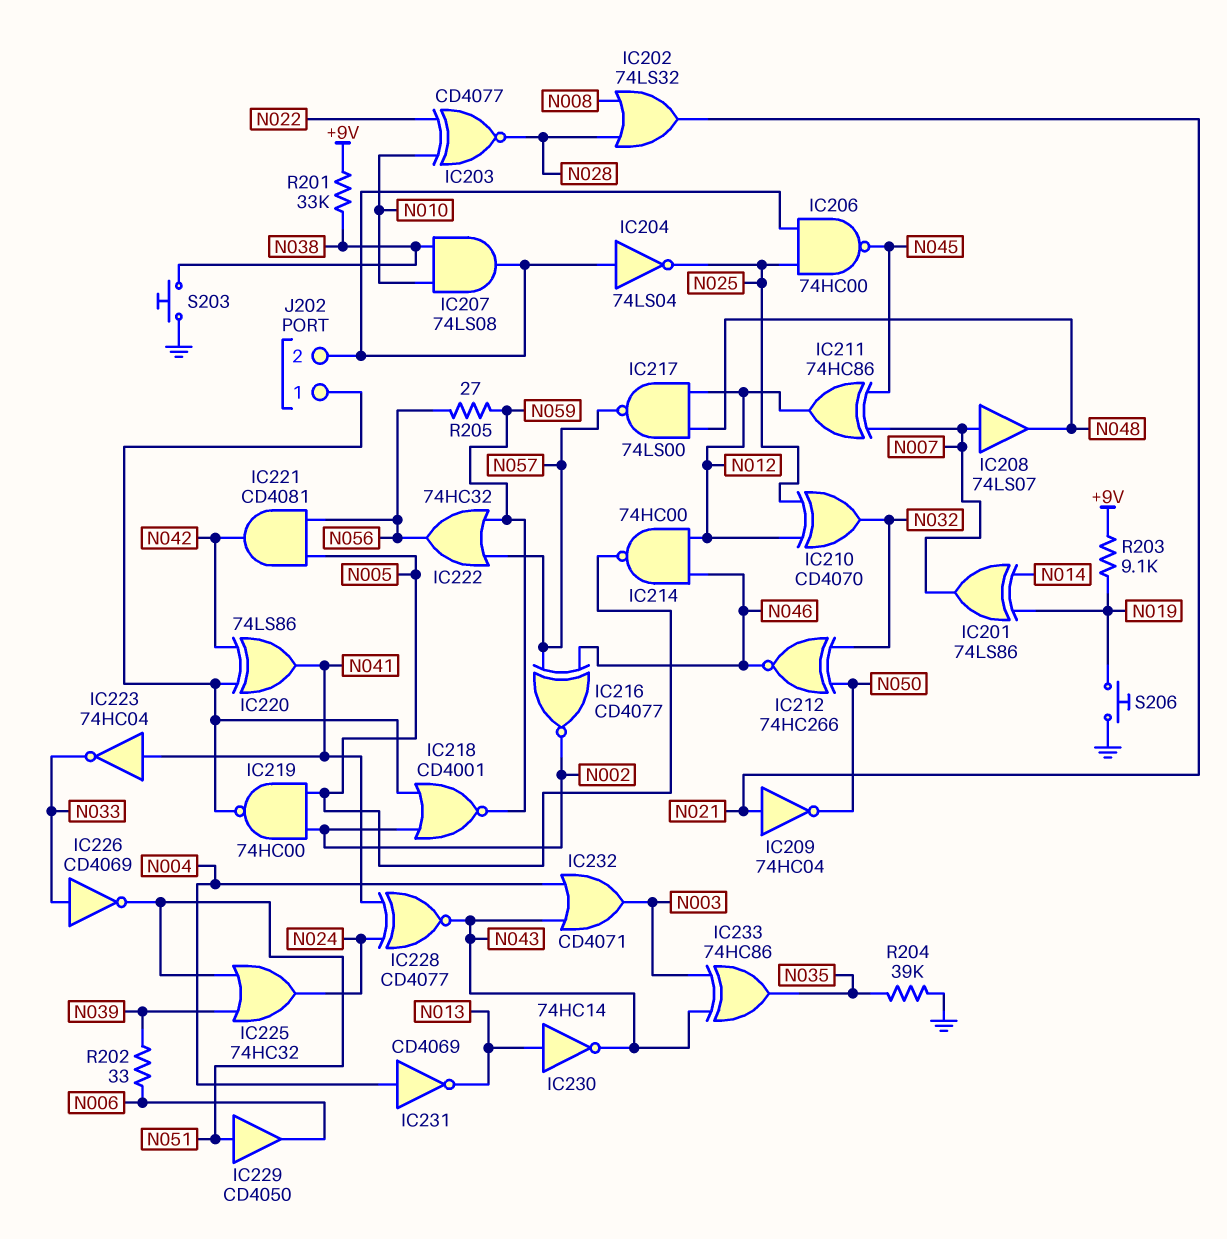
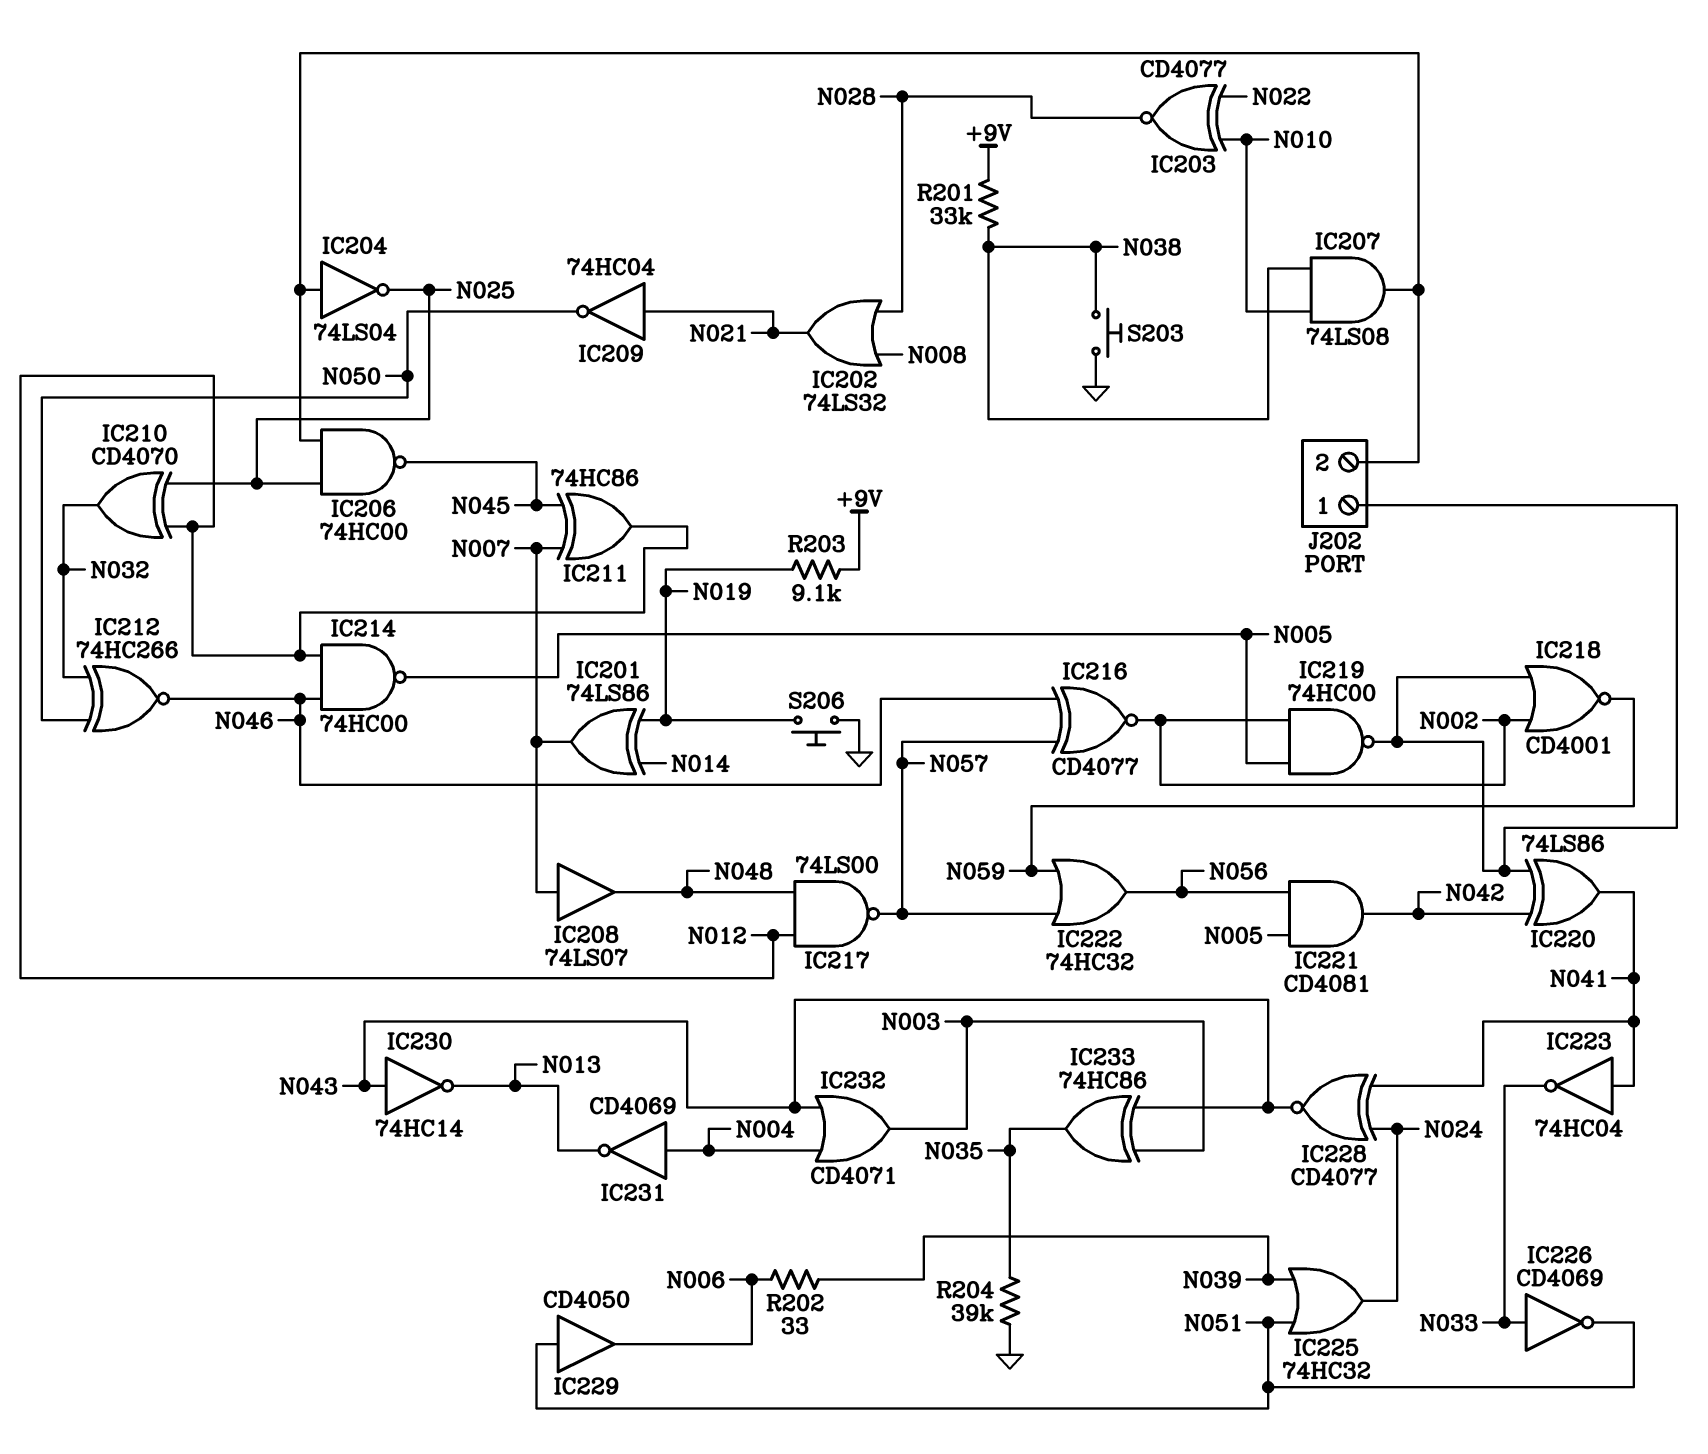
IC230: NOT 74HC14 (in N013, out N043) -> NOT 74HC14 (in N043, out N013)
R205: 27 (N056, N059) -> none

